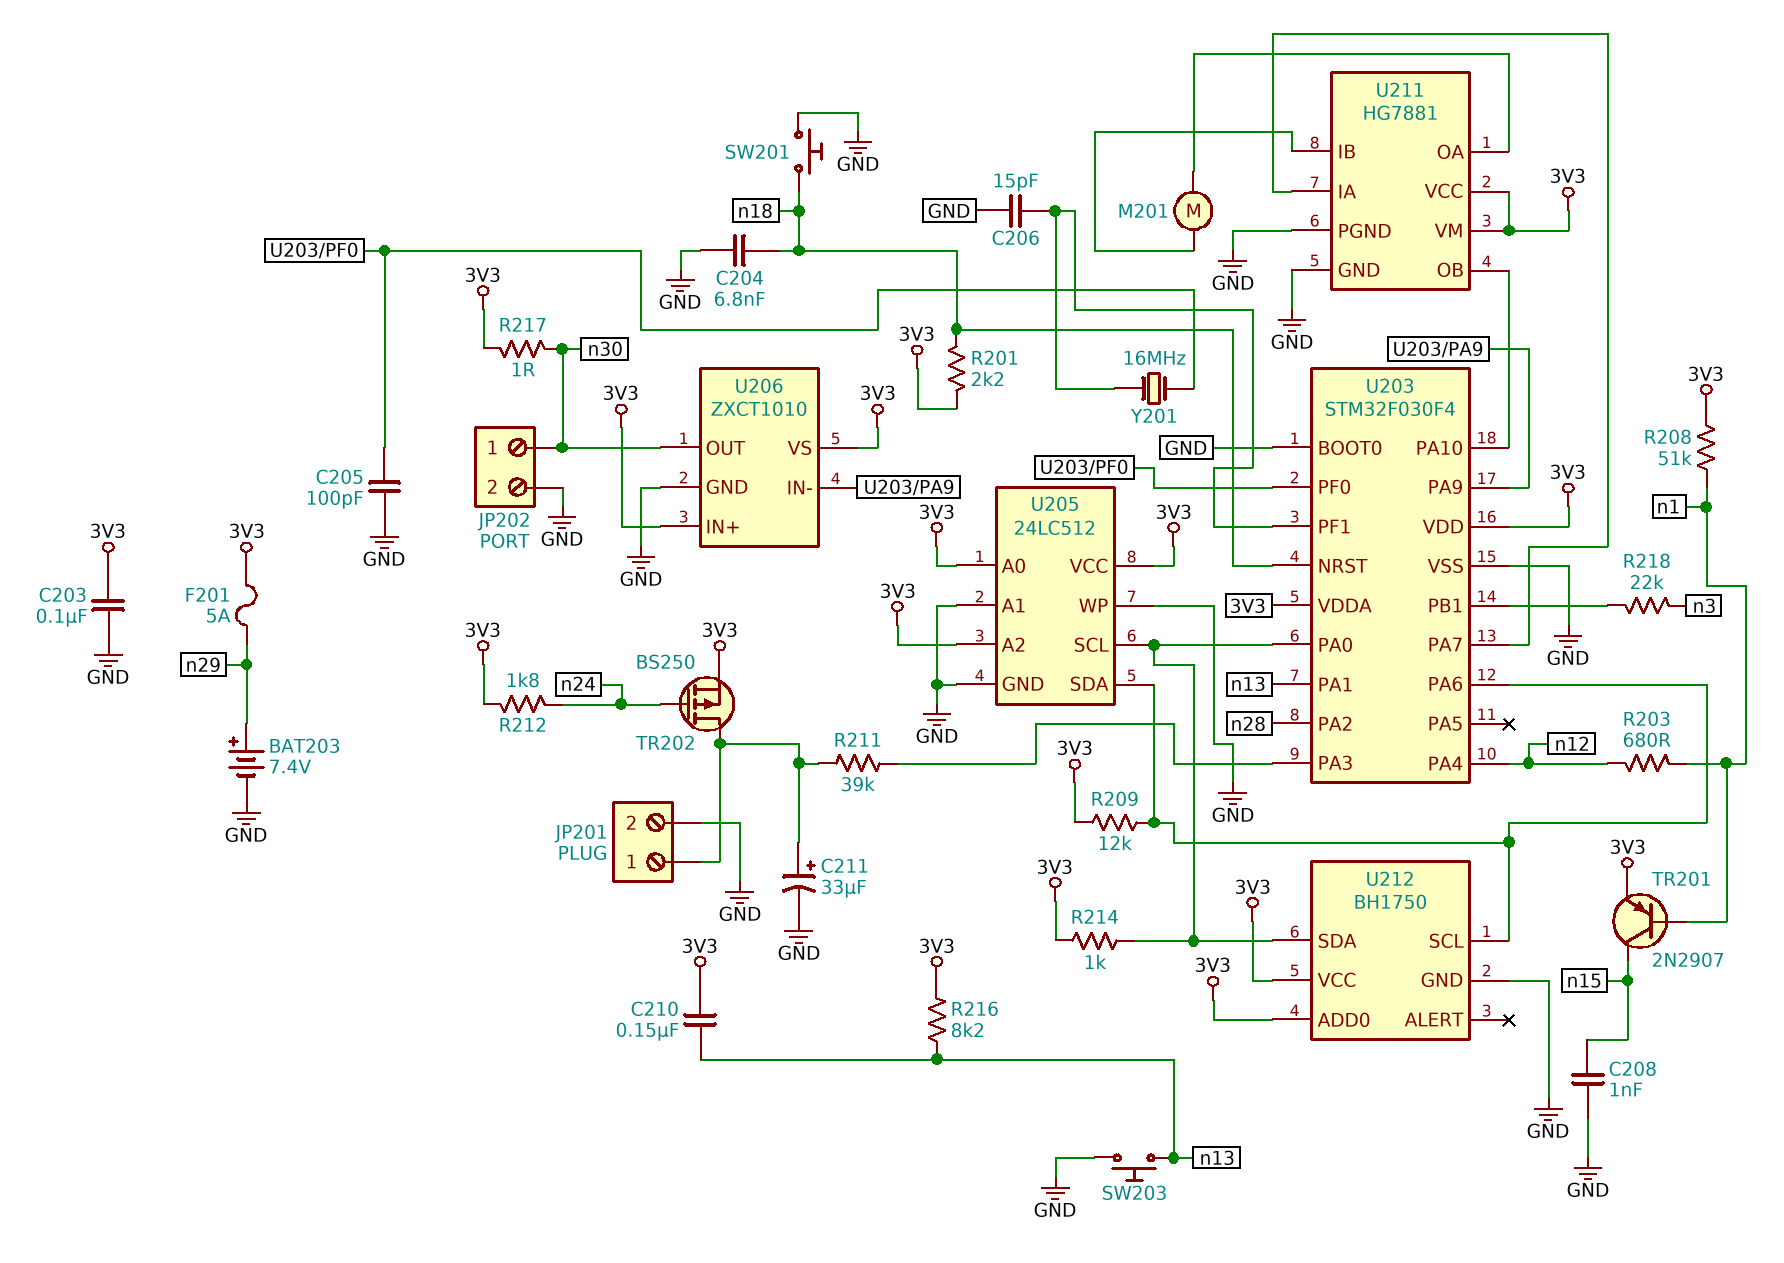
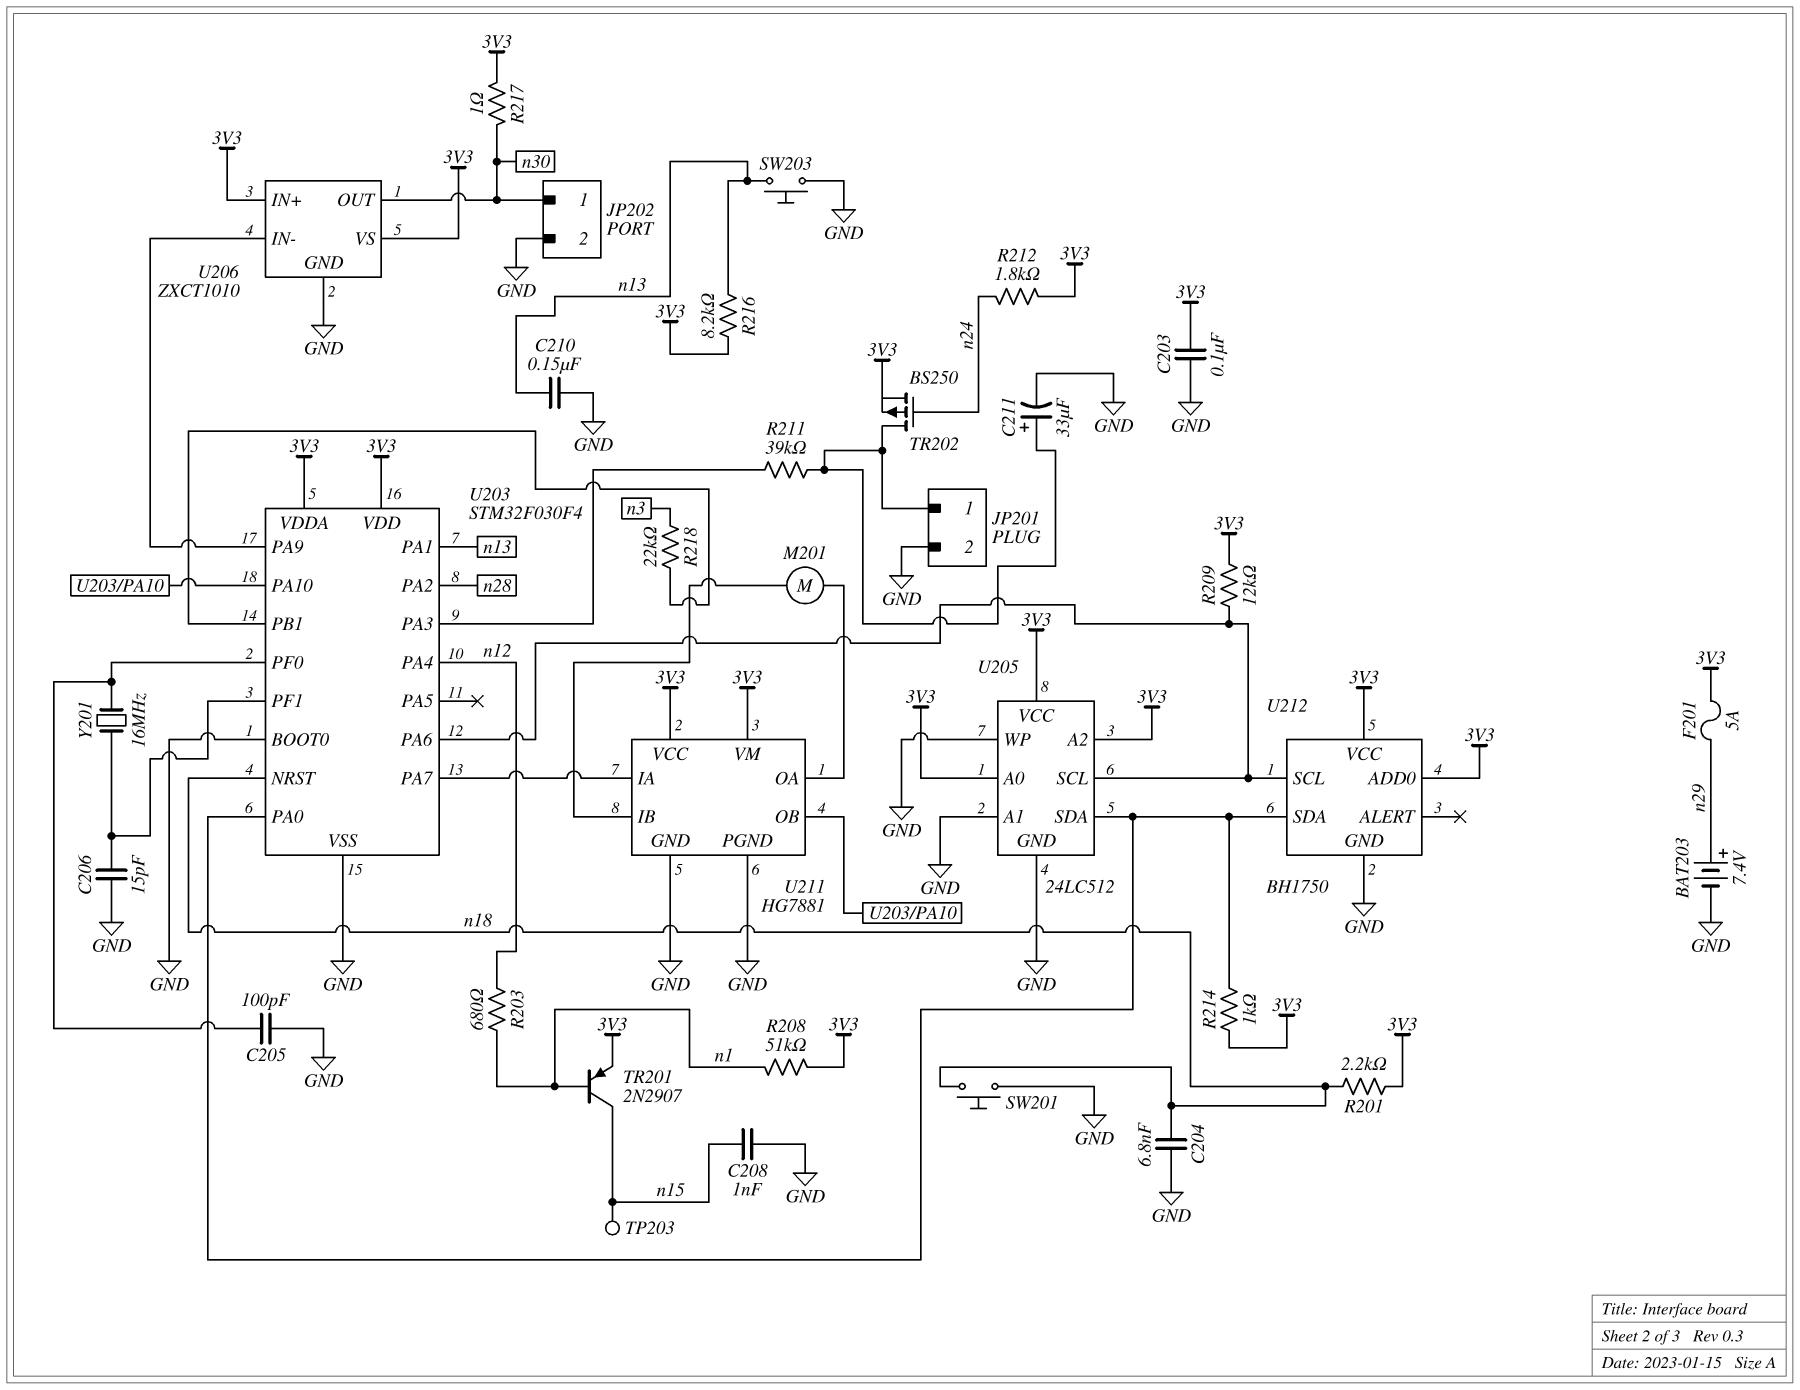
C210: 150nF (3V3, n13) -> 150nF (GND, n13)
TP203: none -> test point (n15)
U205 pin SCL: U203/PA0 -> U203/PA6
U205 pin SDA: U203/PA6 -> U203/PA0

